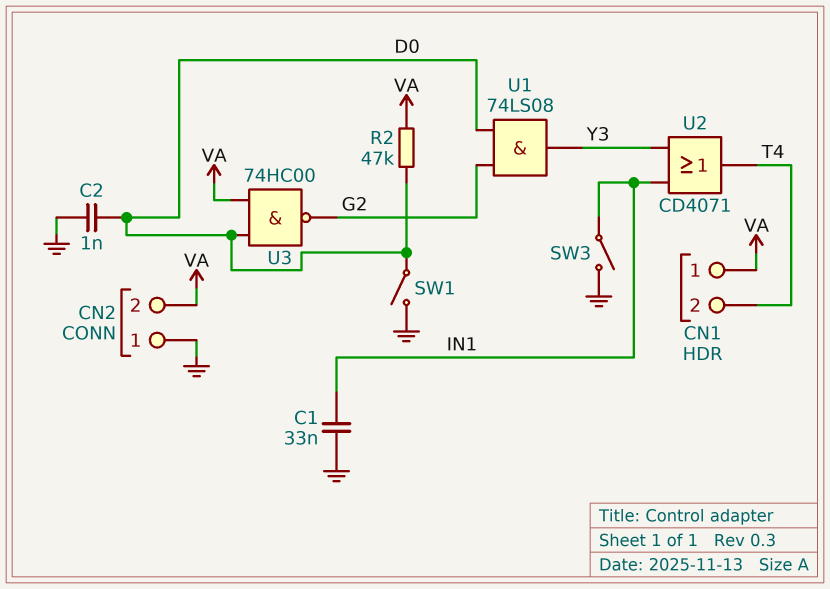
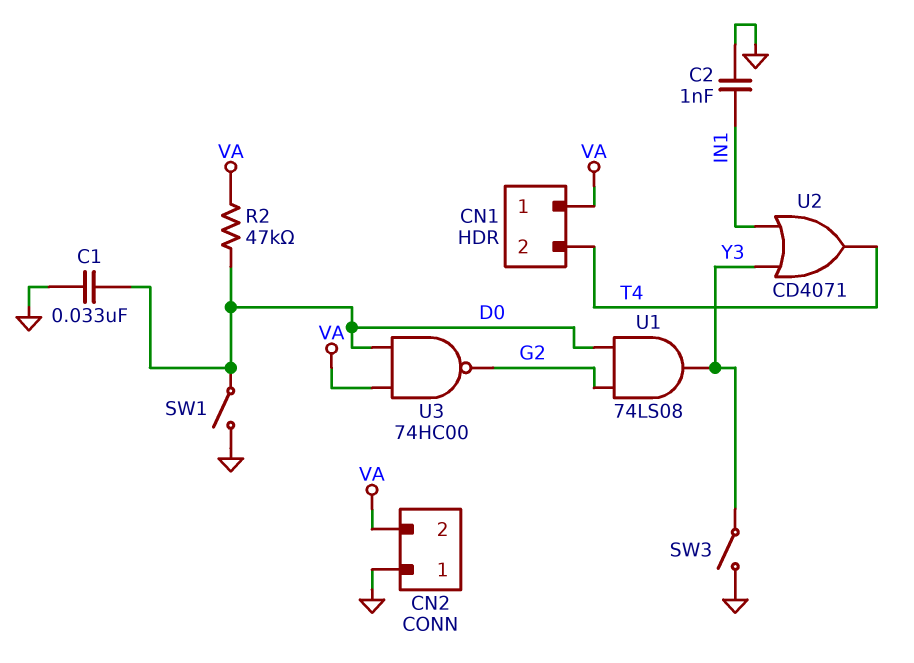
C1: 33nF (GND, IN1) -> 33nF (D0, GND)
C2: 1nF (D0, GND) -> 1nF (GND, IN1)
SW3: switch (GND, IN1) -> switch (GND, Y3)

